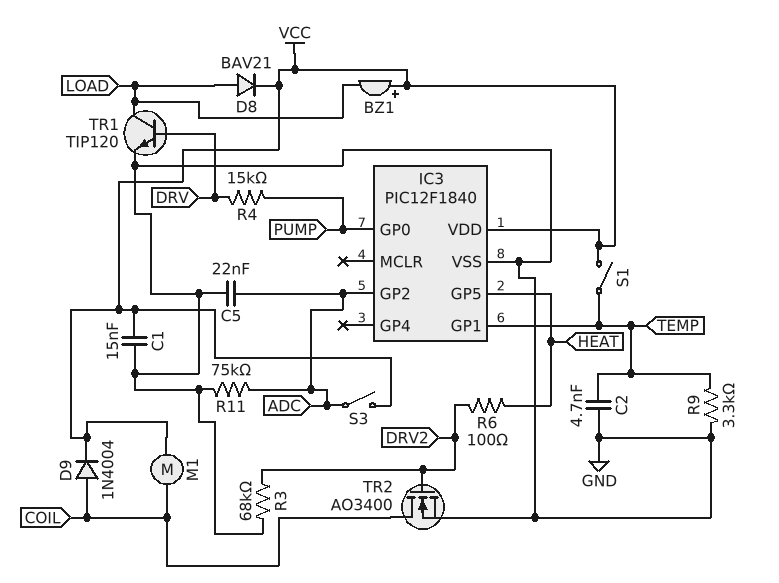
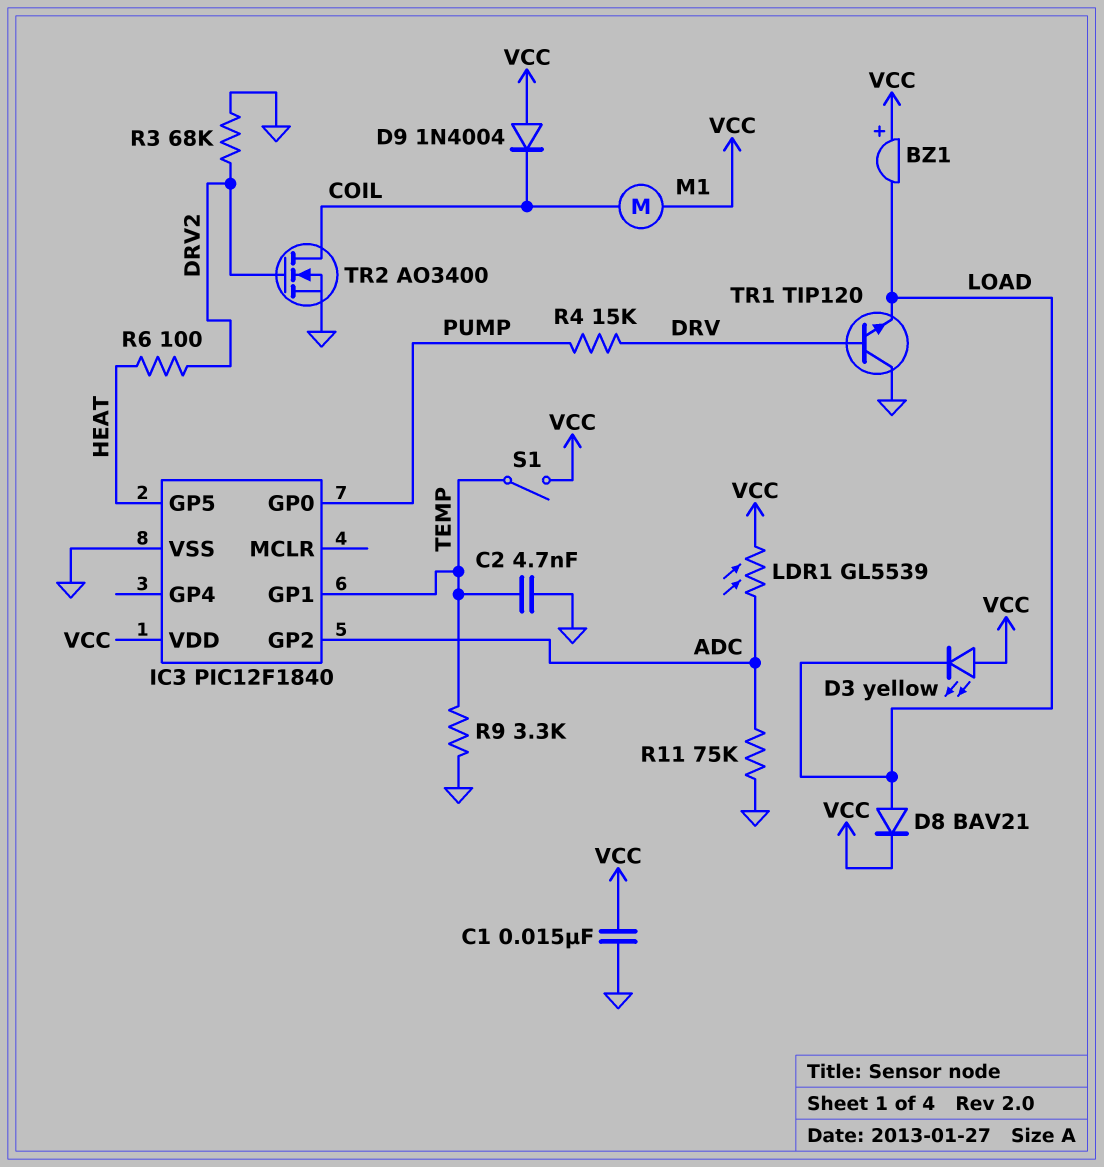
C5: 22nF (ADC, GND) -> none
D3: none -> LED yellow (A VCC, K LOAD)
D9: diode 1N4004 (A COIL, K VCC) -> diode 1N4004 (A VCC, K COIL)
LDR1: none -> GL5539 (ADC, VCC)
S3: switch (ADC, VCC) -> none
TR1: NPN TIP120 (B DRV, C LOAD, E GND) -> NPN TIP120 (B DRV, C GND, E LOAD)

